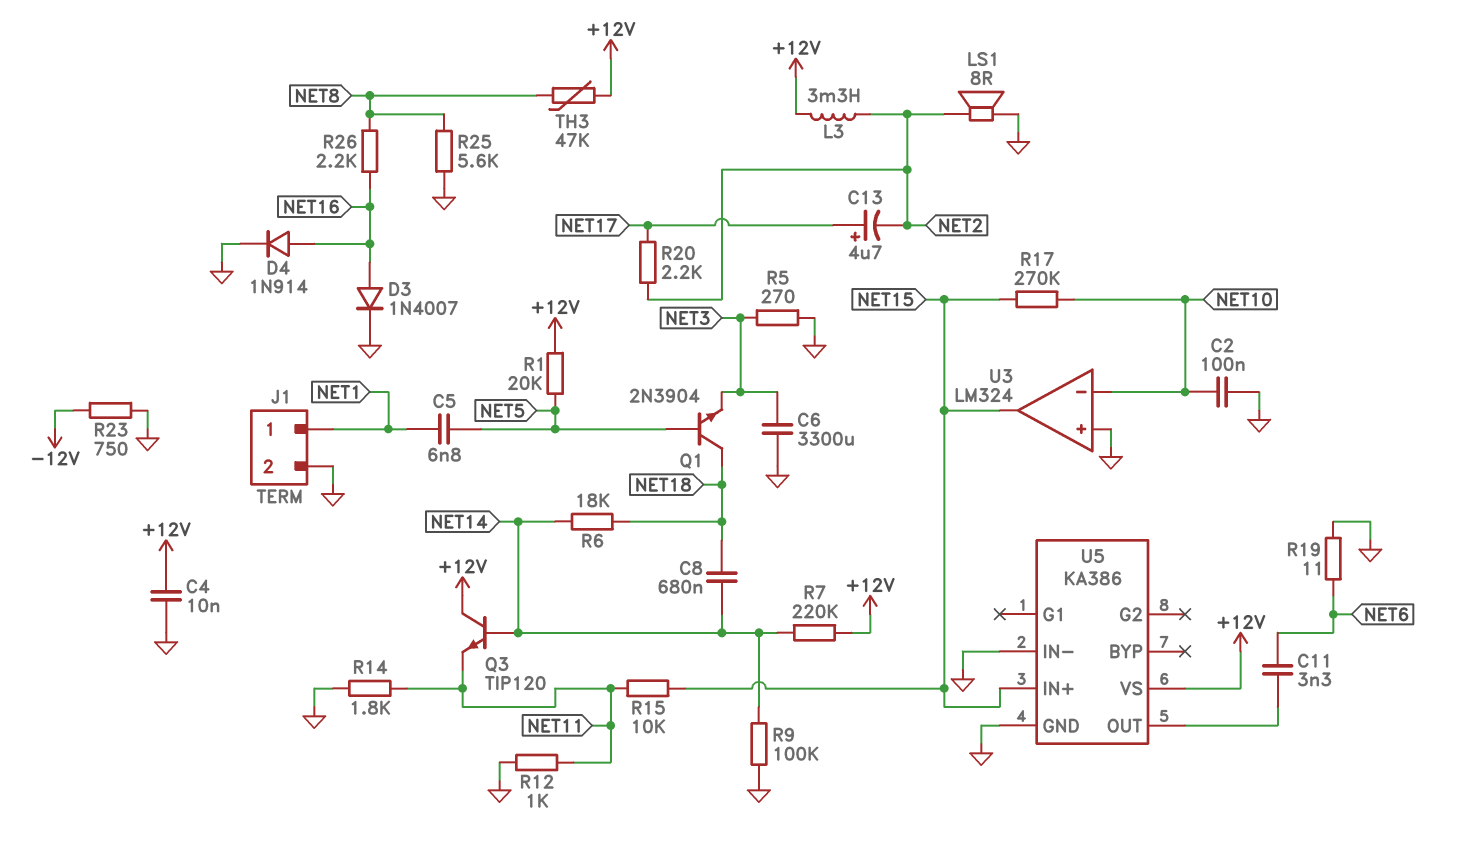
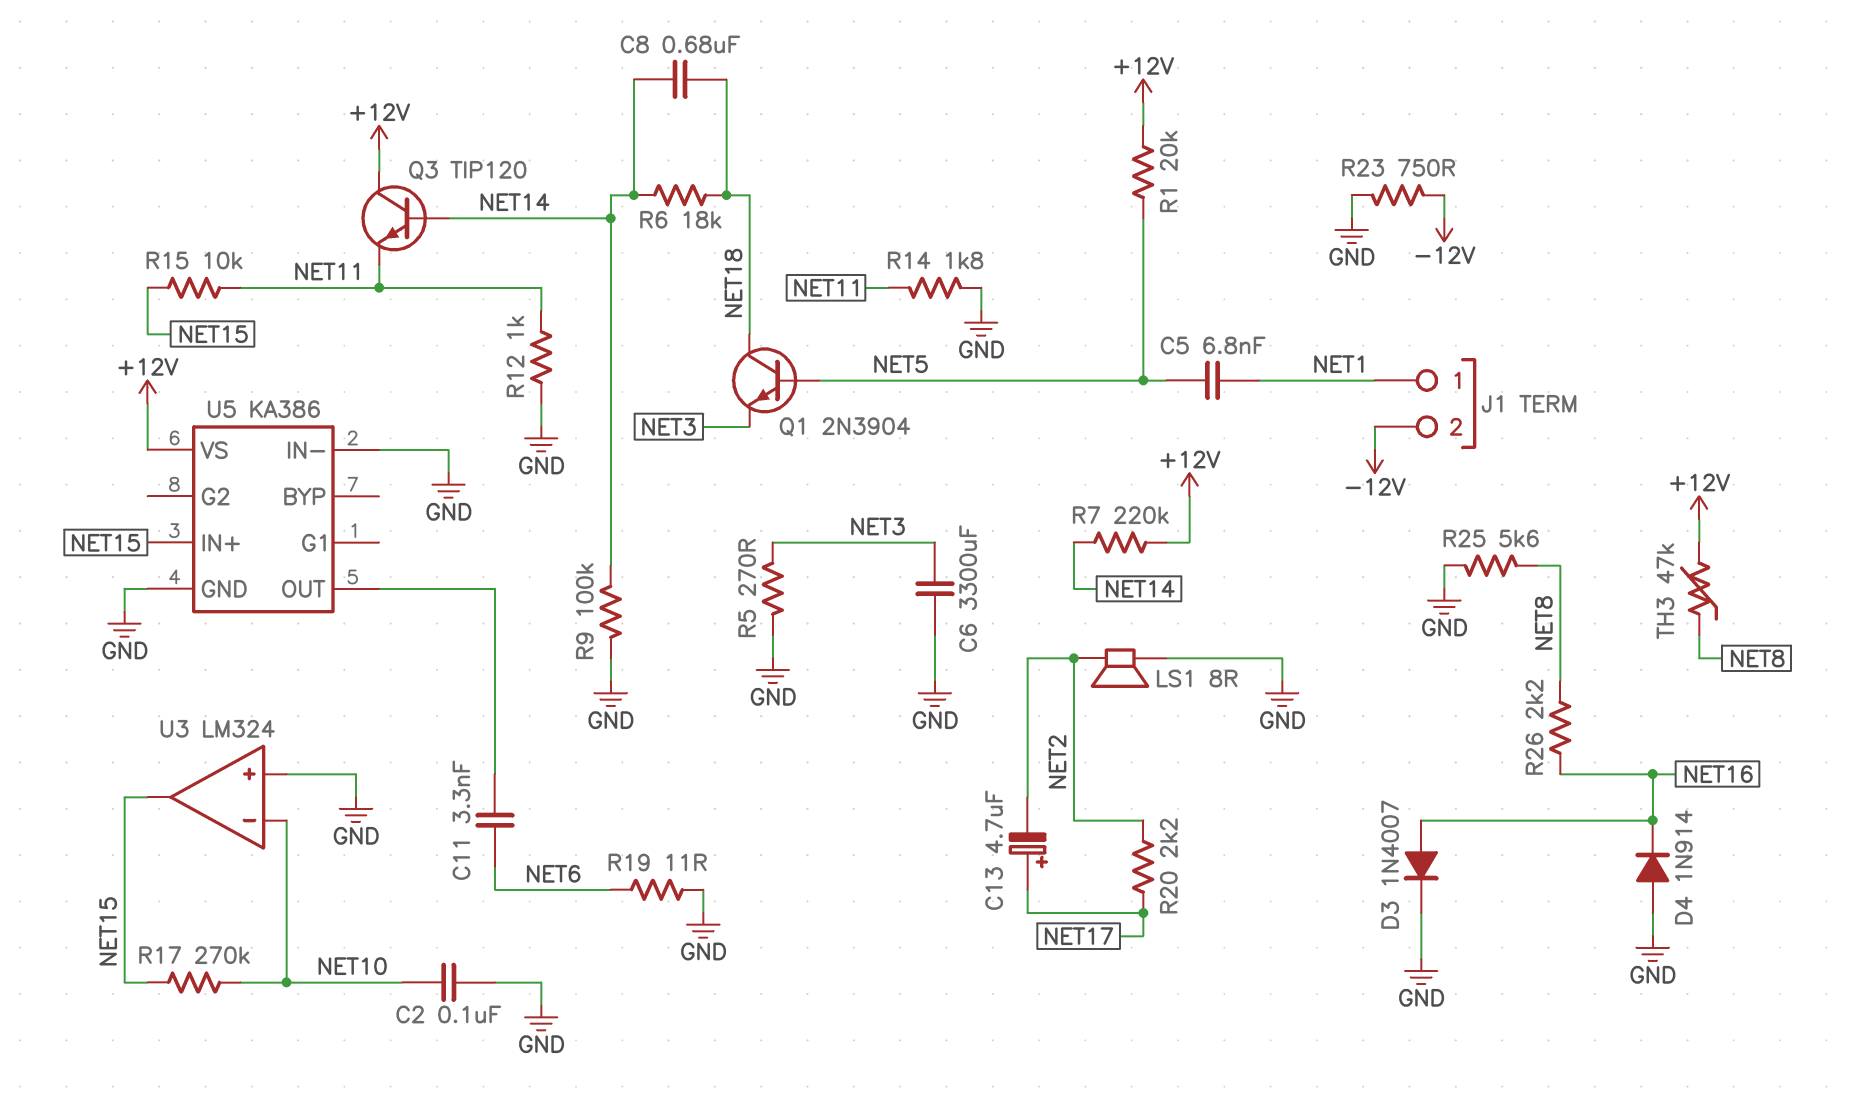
C4: 10nF (+12V, GND) -> none
D4: diode 1N914 (A NET16, K GND) -> diode 1N914 (A GND, K NET16)
J1 pin 2: GND -> -12V
L3: 3.3mH (+12V, NET2) -> none

